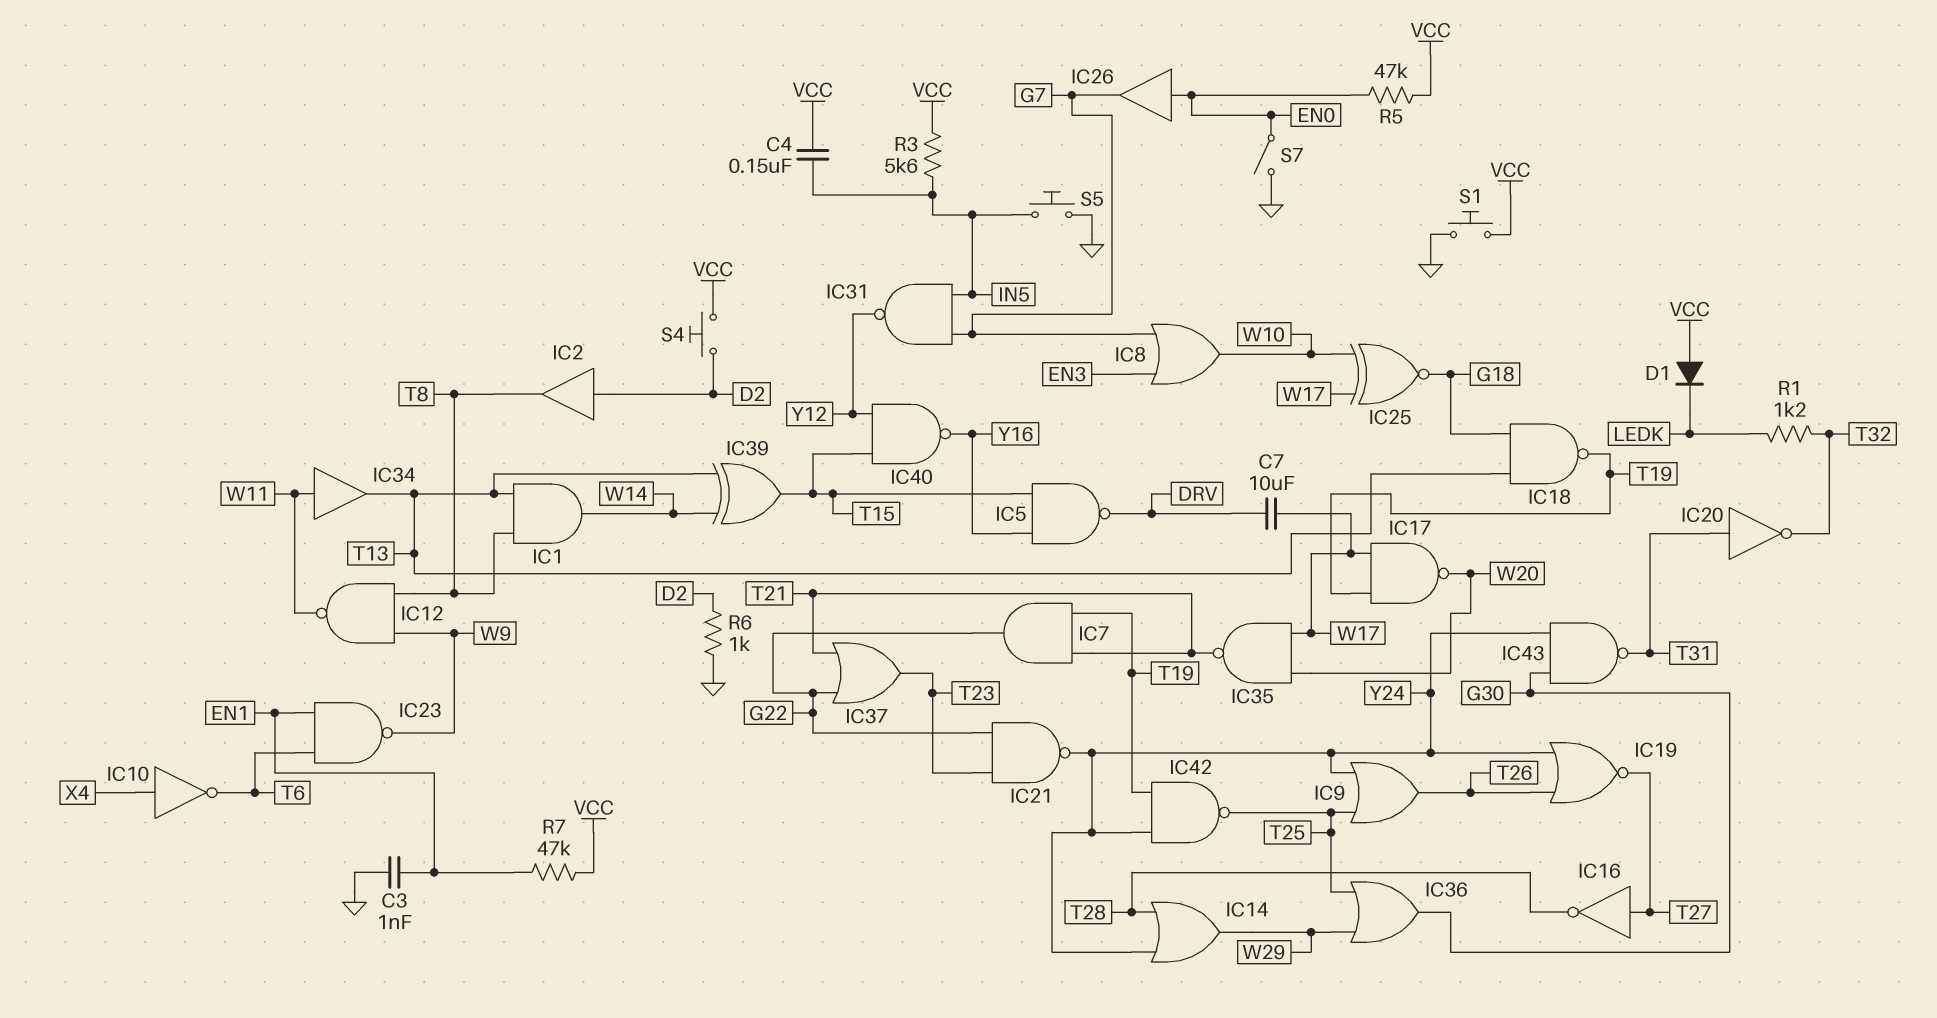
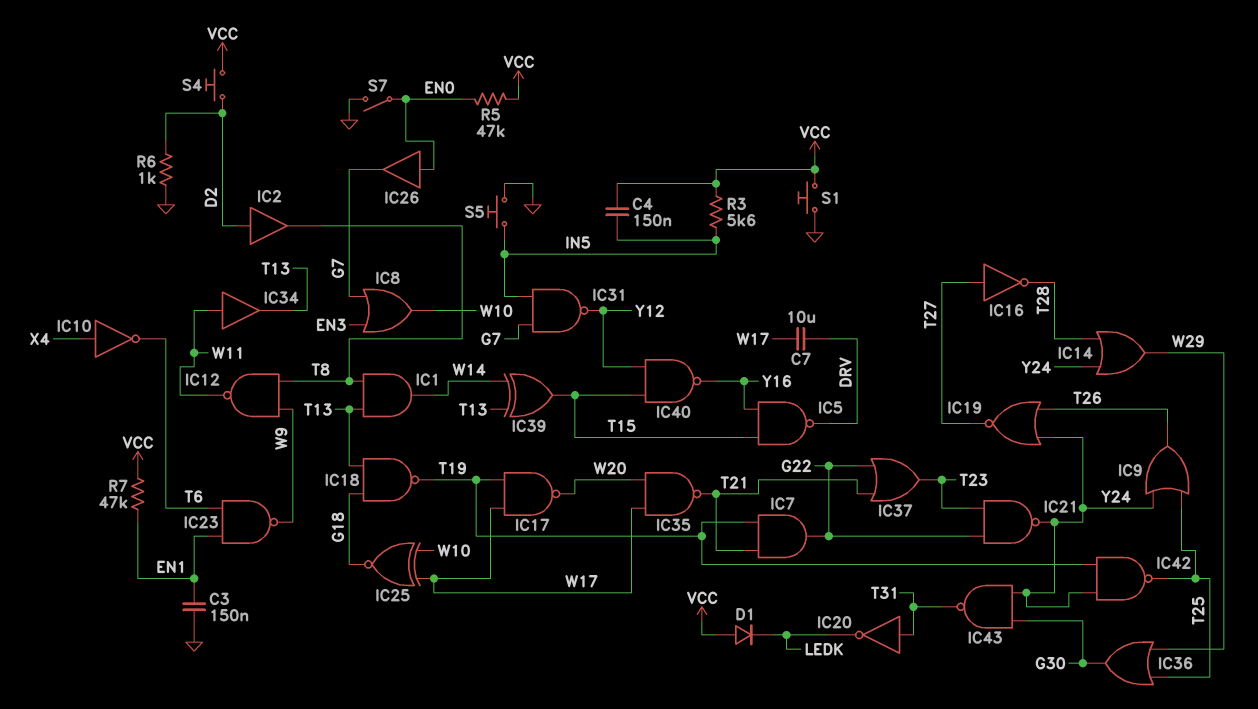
C3: 1nF (EN1, GND) -> 150nF (EN1, GND)
IC20: NOT (in T31, out T32) -> NOT (in T31, out LEDK)
R1: 1.2k (LEDK, T32) -> none

